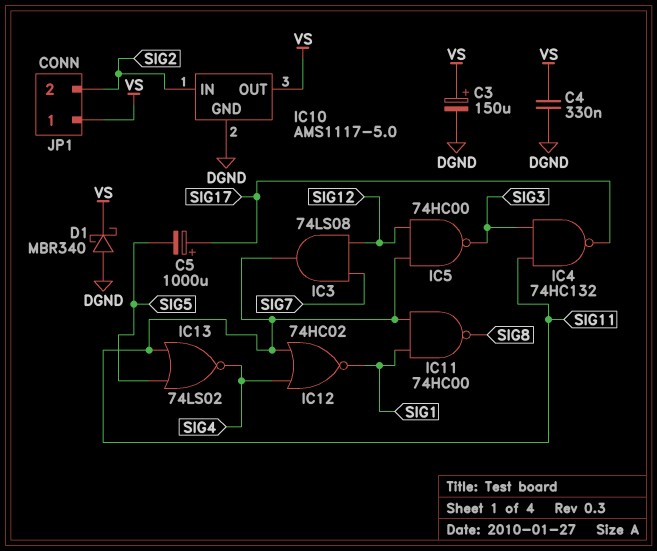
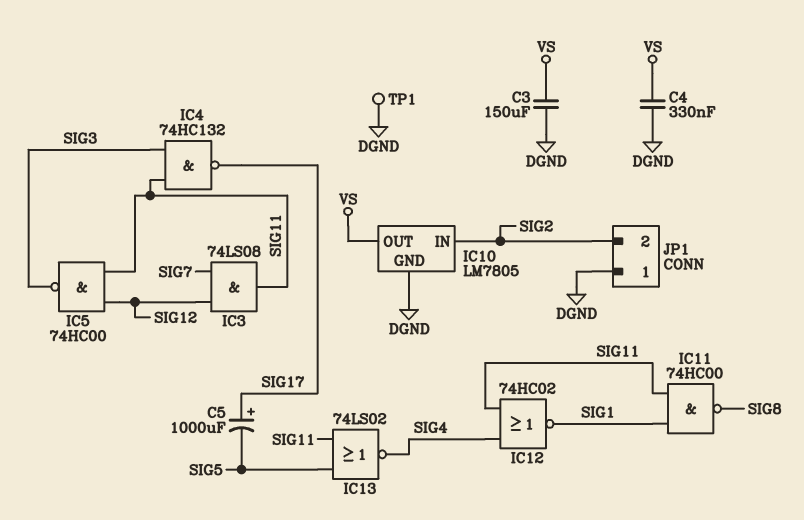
C3: 150uF (plus VS, minus DGND) -> 150uF (DGND, VS)
D1: schottky MBR340 (A DGND, K VS) -> none
IC10: AMS1117-5.0 -> LM7805
JP1 pin 1: VS -> DGND
TP1: none -> test point (DGND)

